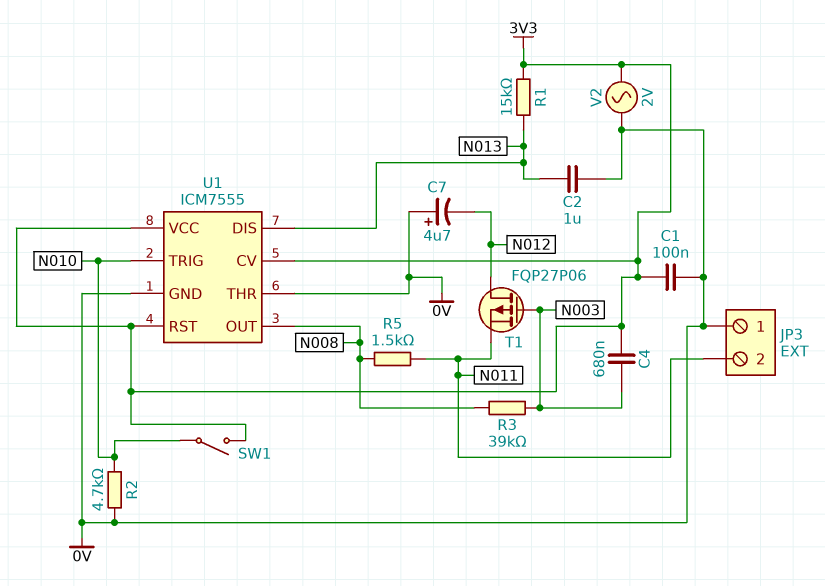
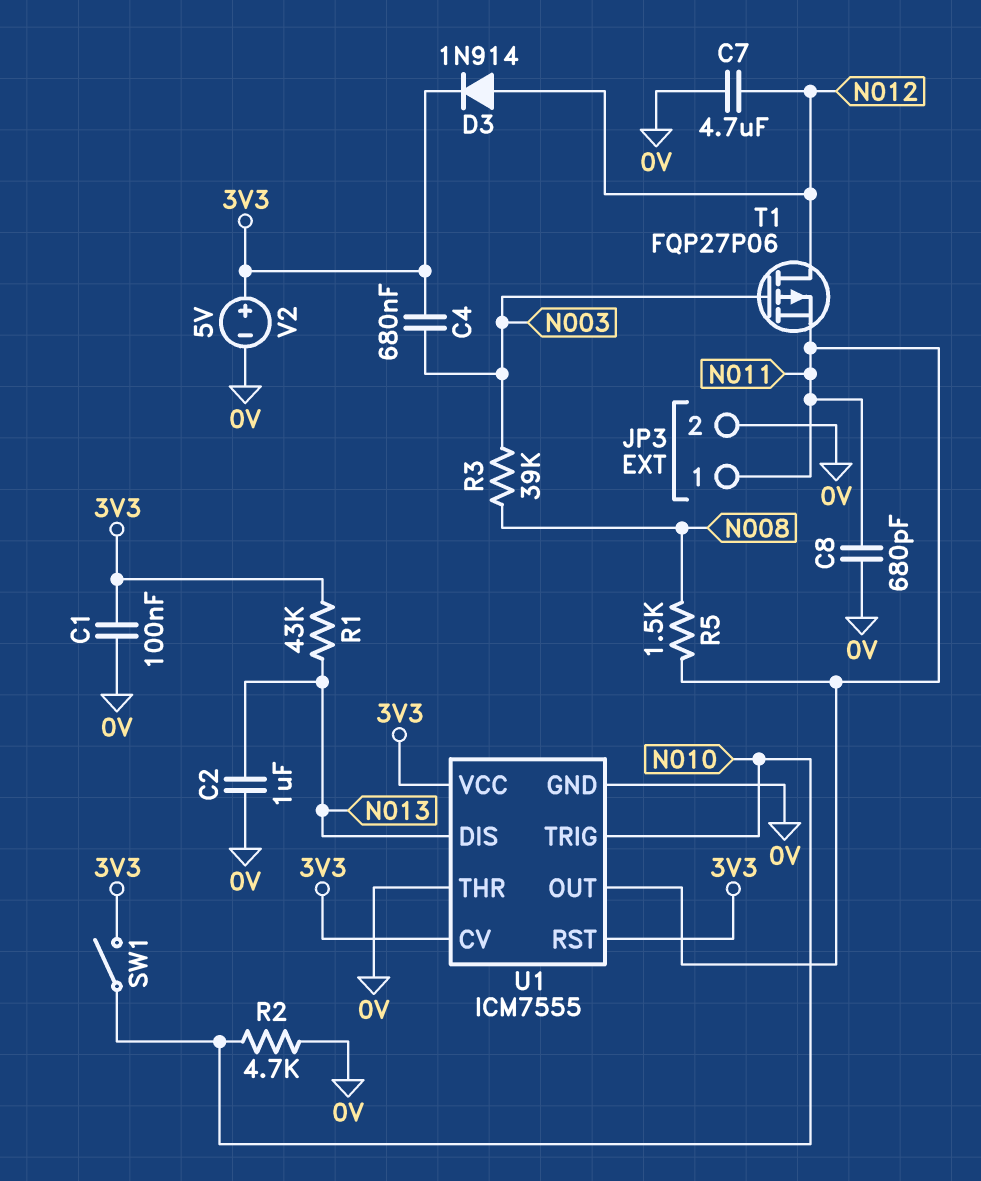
C7: 4.7uF (plus 0V, minus N012) -> 4.7uF (0V, N012)
C8: none -> 680pF (0V, N011)
D3: none -> diode 1N914 (A N012, K 3V3)
JP3 pin 1: 0V -> N011
JP3 pin 2: N011 -> 0V
R1: 15k (3V3, N013) -> 43k (3V3, N013)
U1 pin OUT: N008 -> N011
V2: AC 2V (0V, 3V3) -> 5V (plus 3V3, minus 0V)

